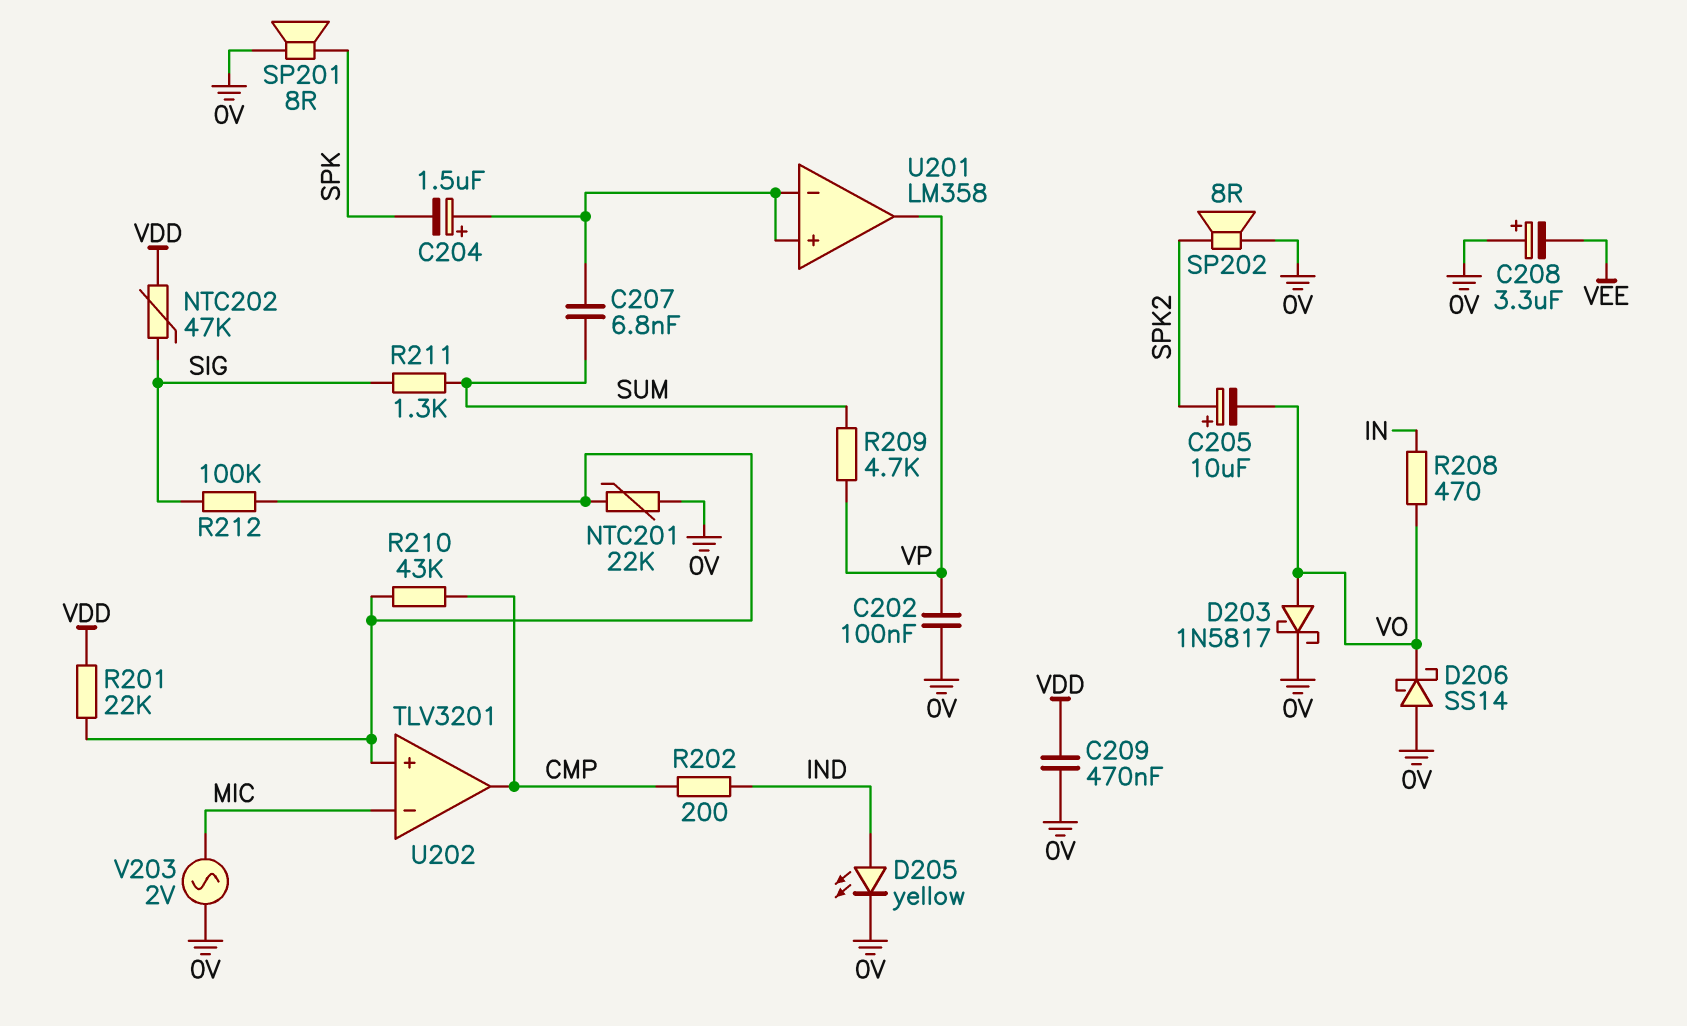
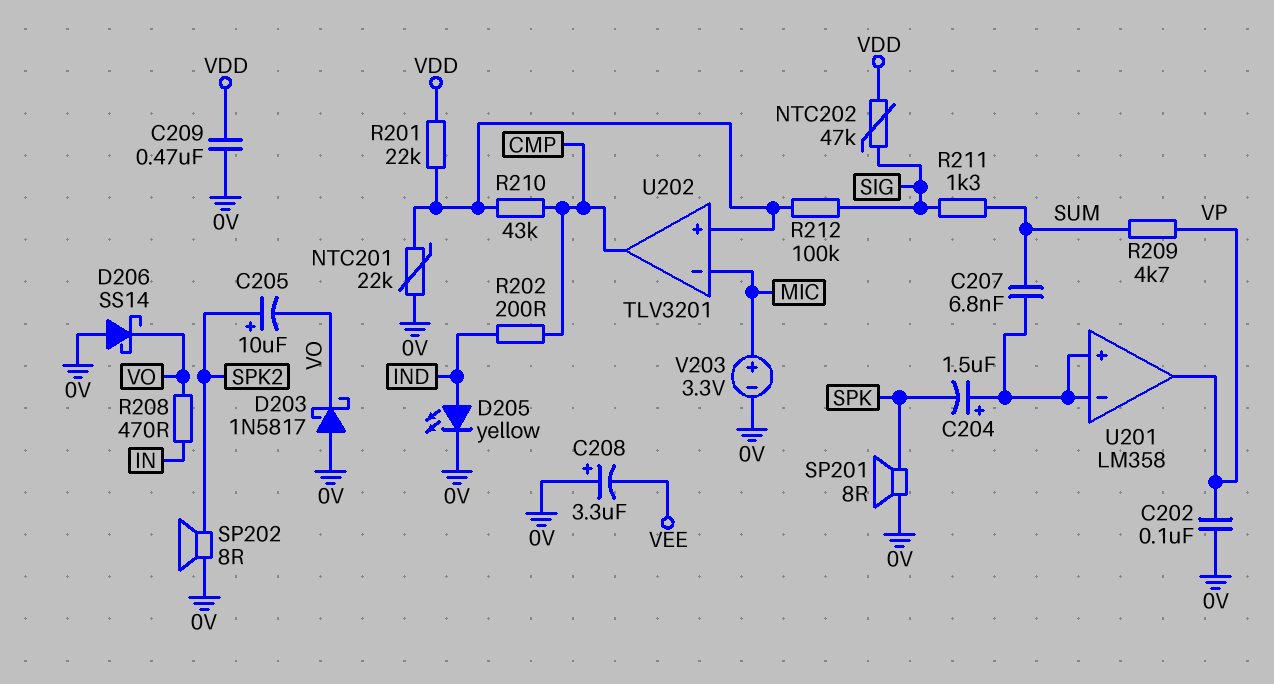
D203: schottky 1N5817 (A VO, K 0V) -> schottky 1N5817 (A 0V, K VO)
V203: AC 2V (0V, MIC) -> 3.3V (plus MIC, minus 0V)

